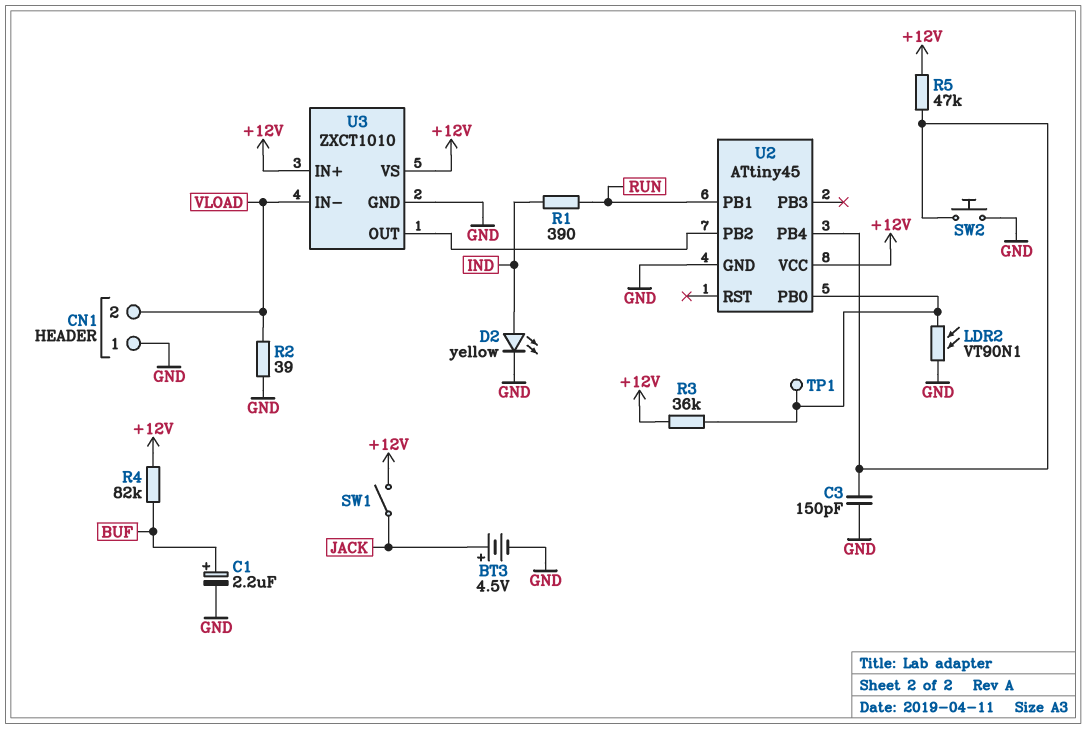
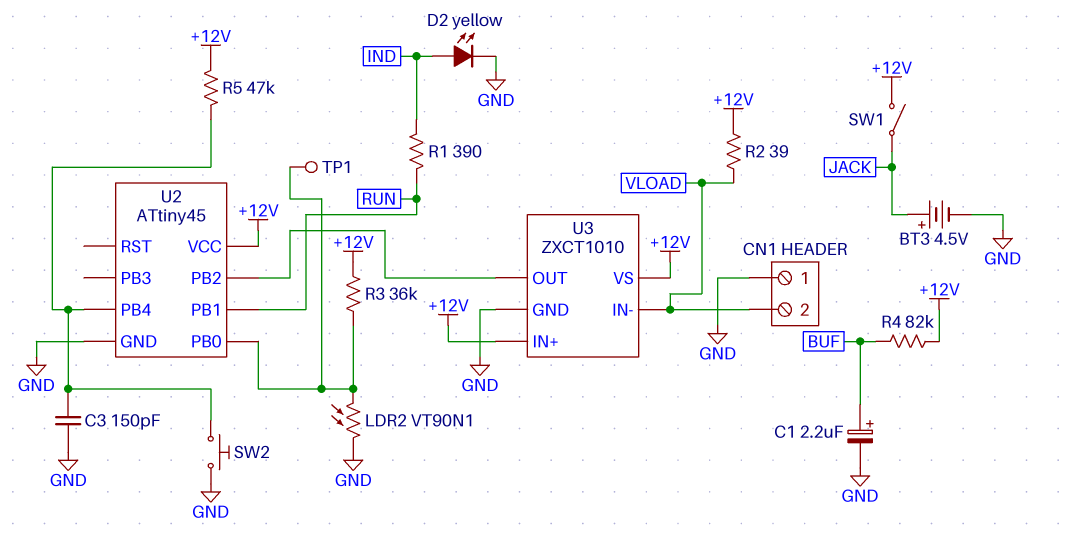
R2: 39 (GND, VLOAD) -> 39 (+12V, VLOAD)

